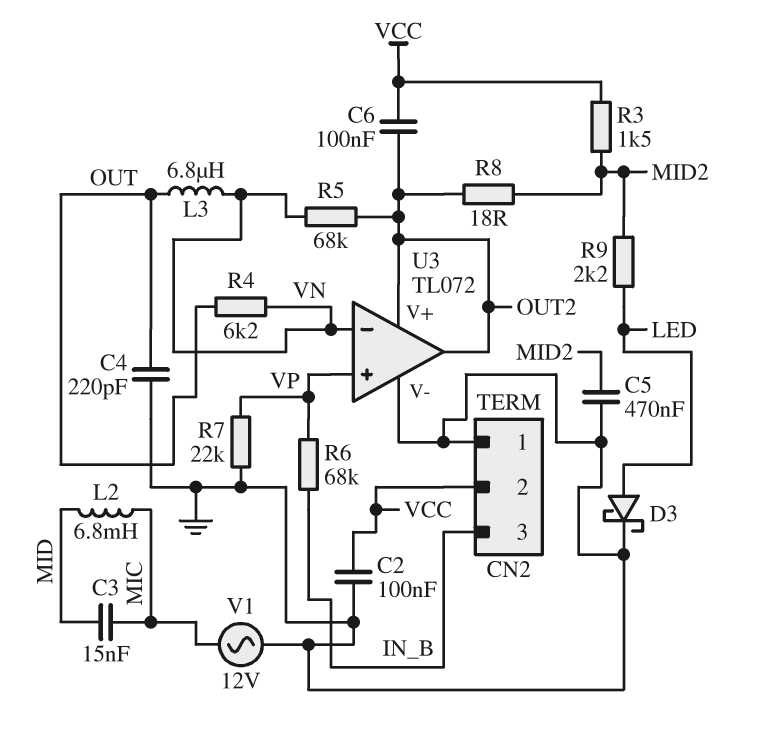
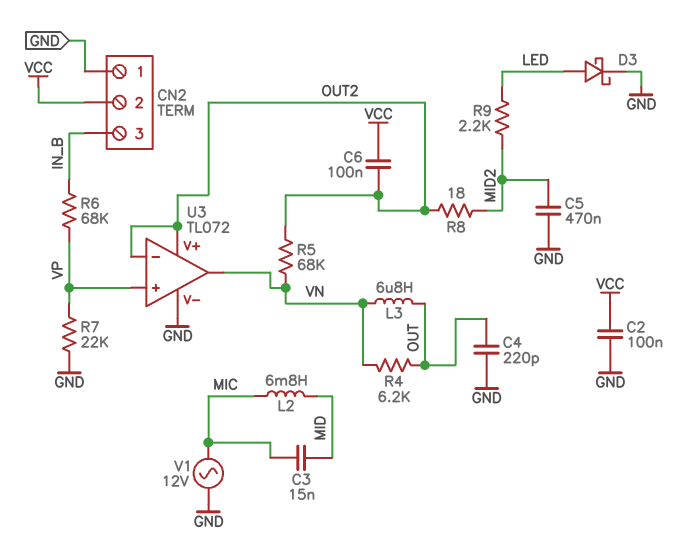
R3: 1.5k (MID2, VCC) -> none
U3 pin in-: VN -> OUT2
U3 pin out: OUT2 -> VN

